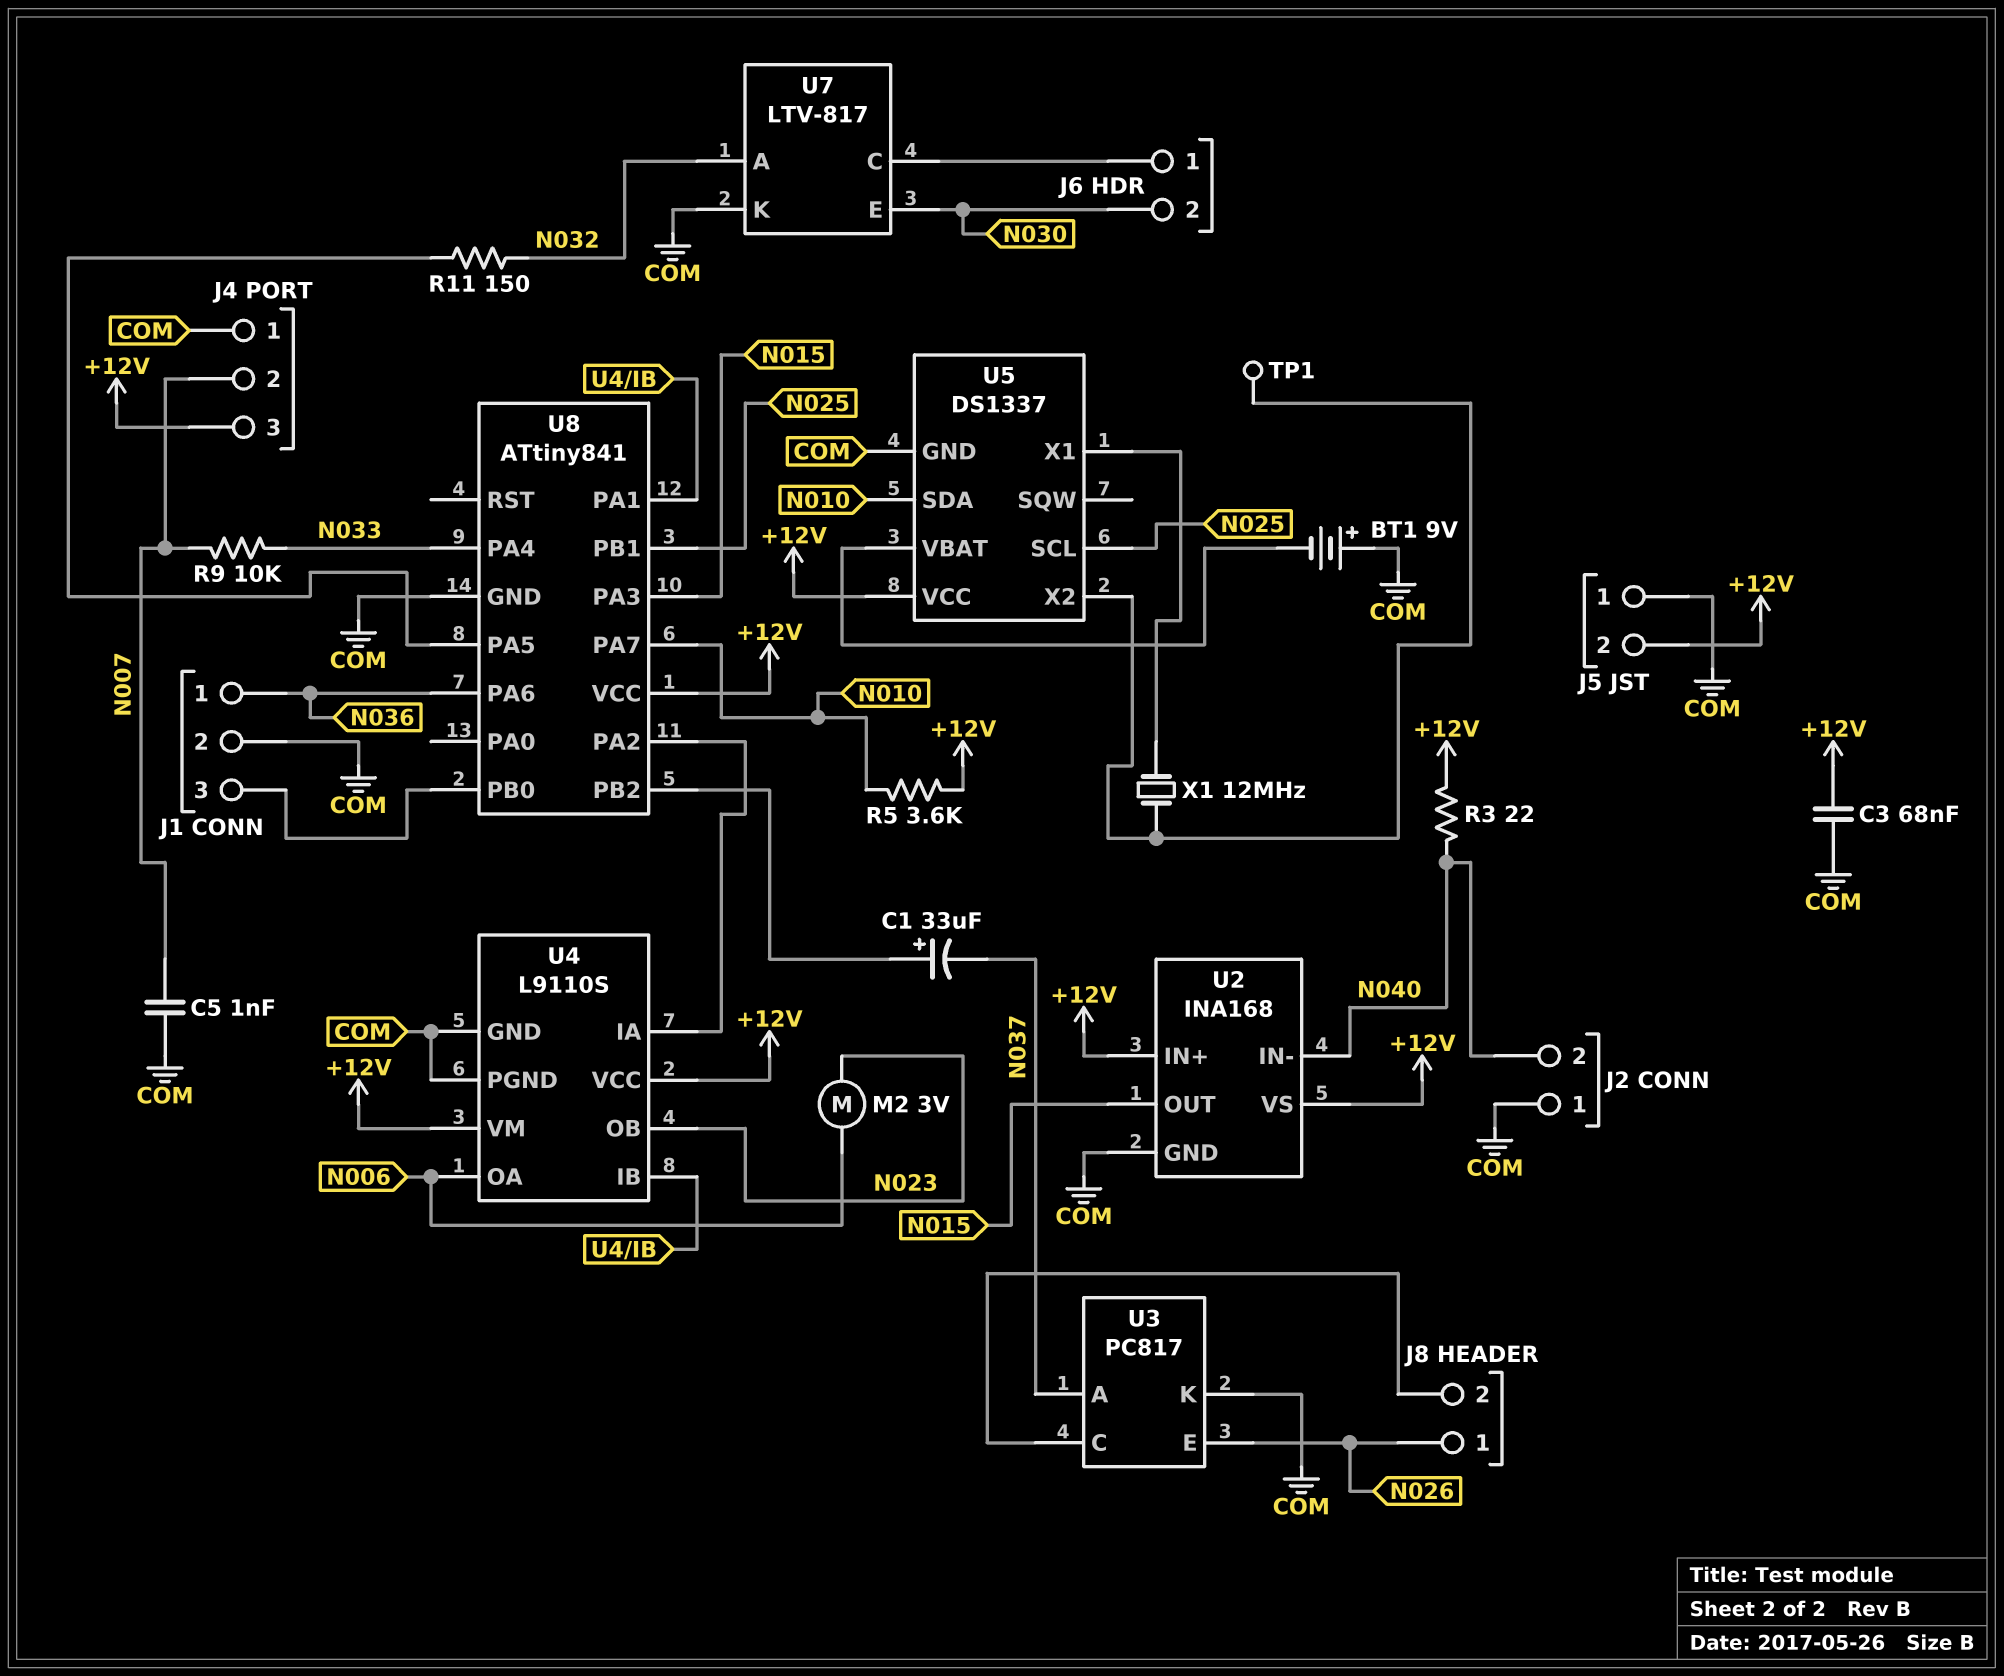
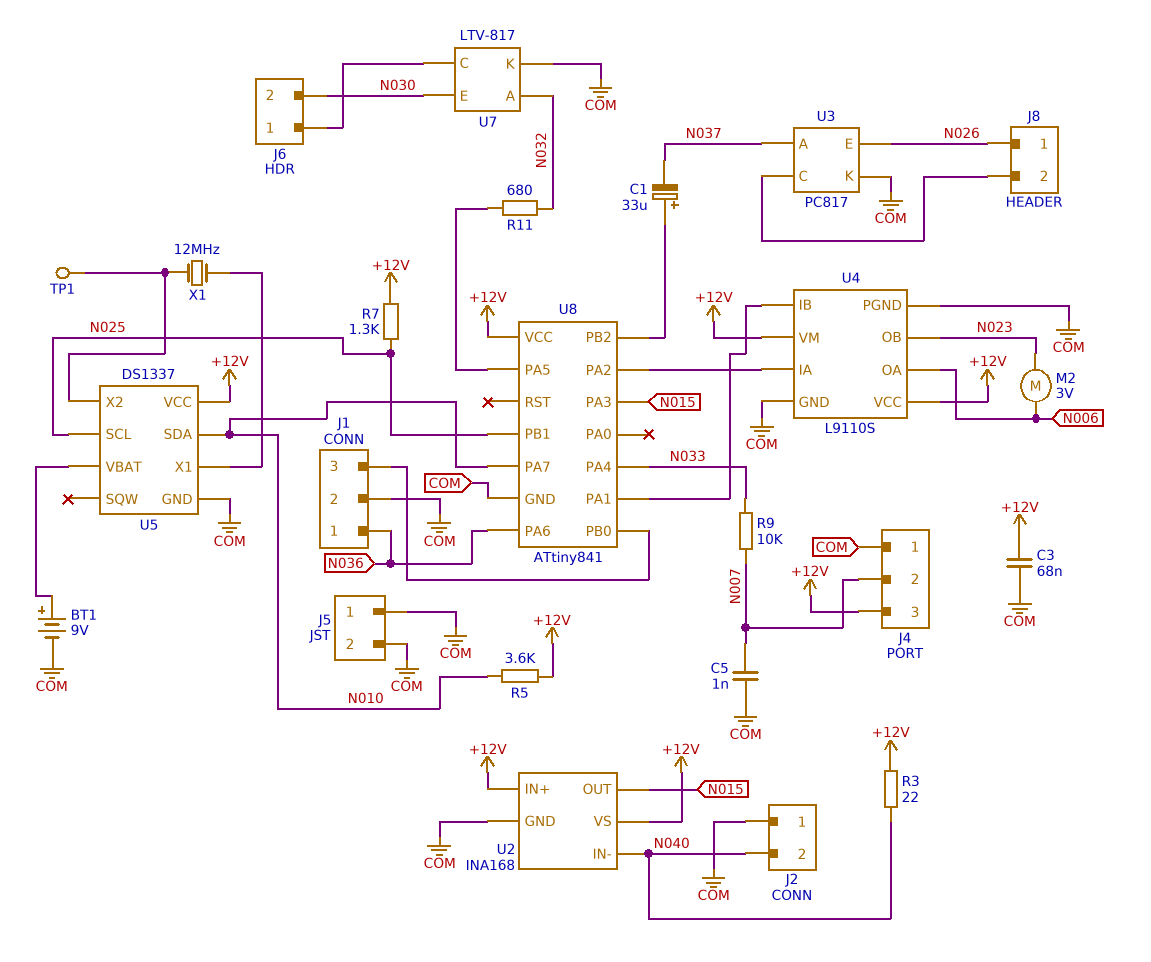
BT1: 9V (plus COM, minus U5/VBAT) -> 9V (plus U5/VBAT, minus COM)
J5 pin 2: +12V -> COM
R7: none -> 1.3k (+12V, N025)
R11: 150 (N032, U8/PA5) -> 680 (N032, U8/PA5)

